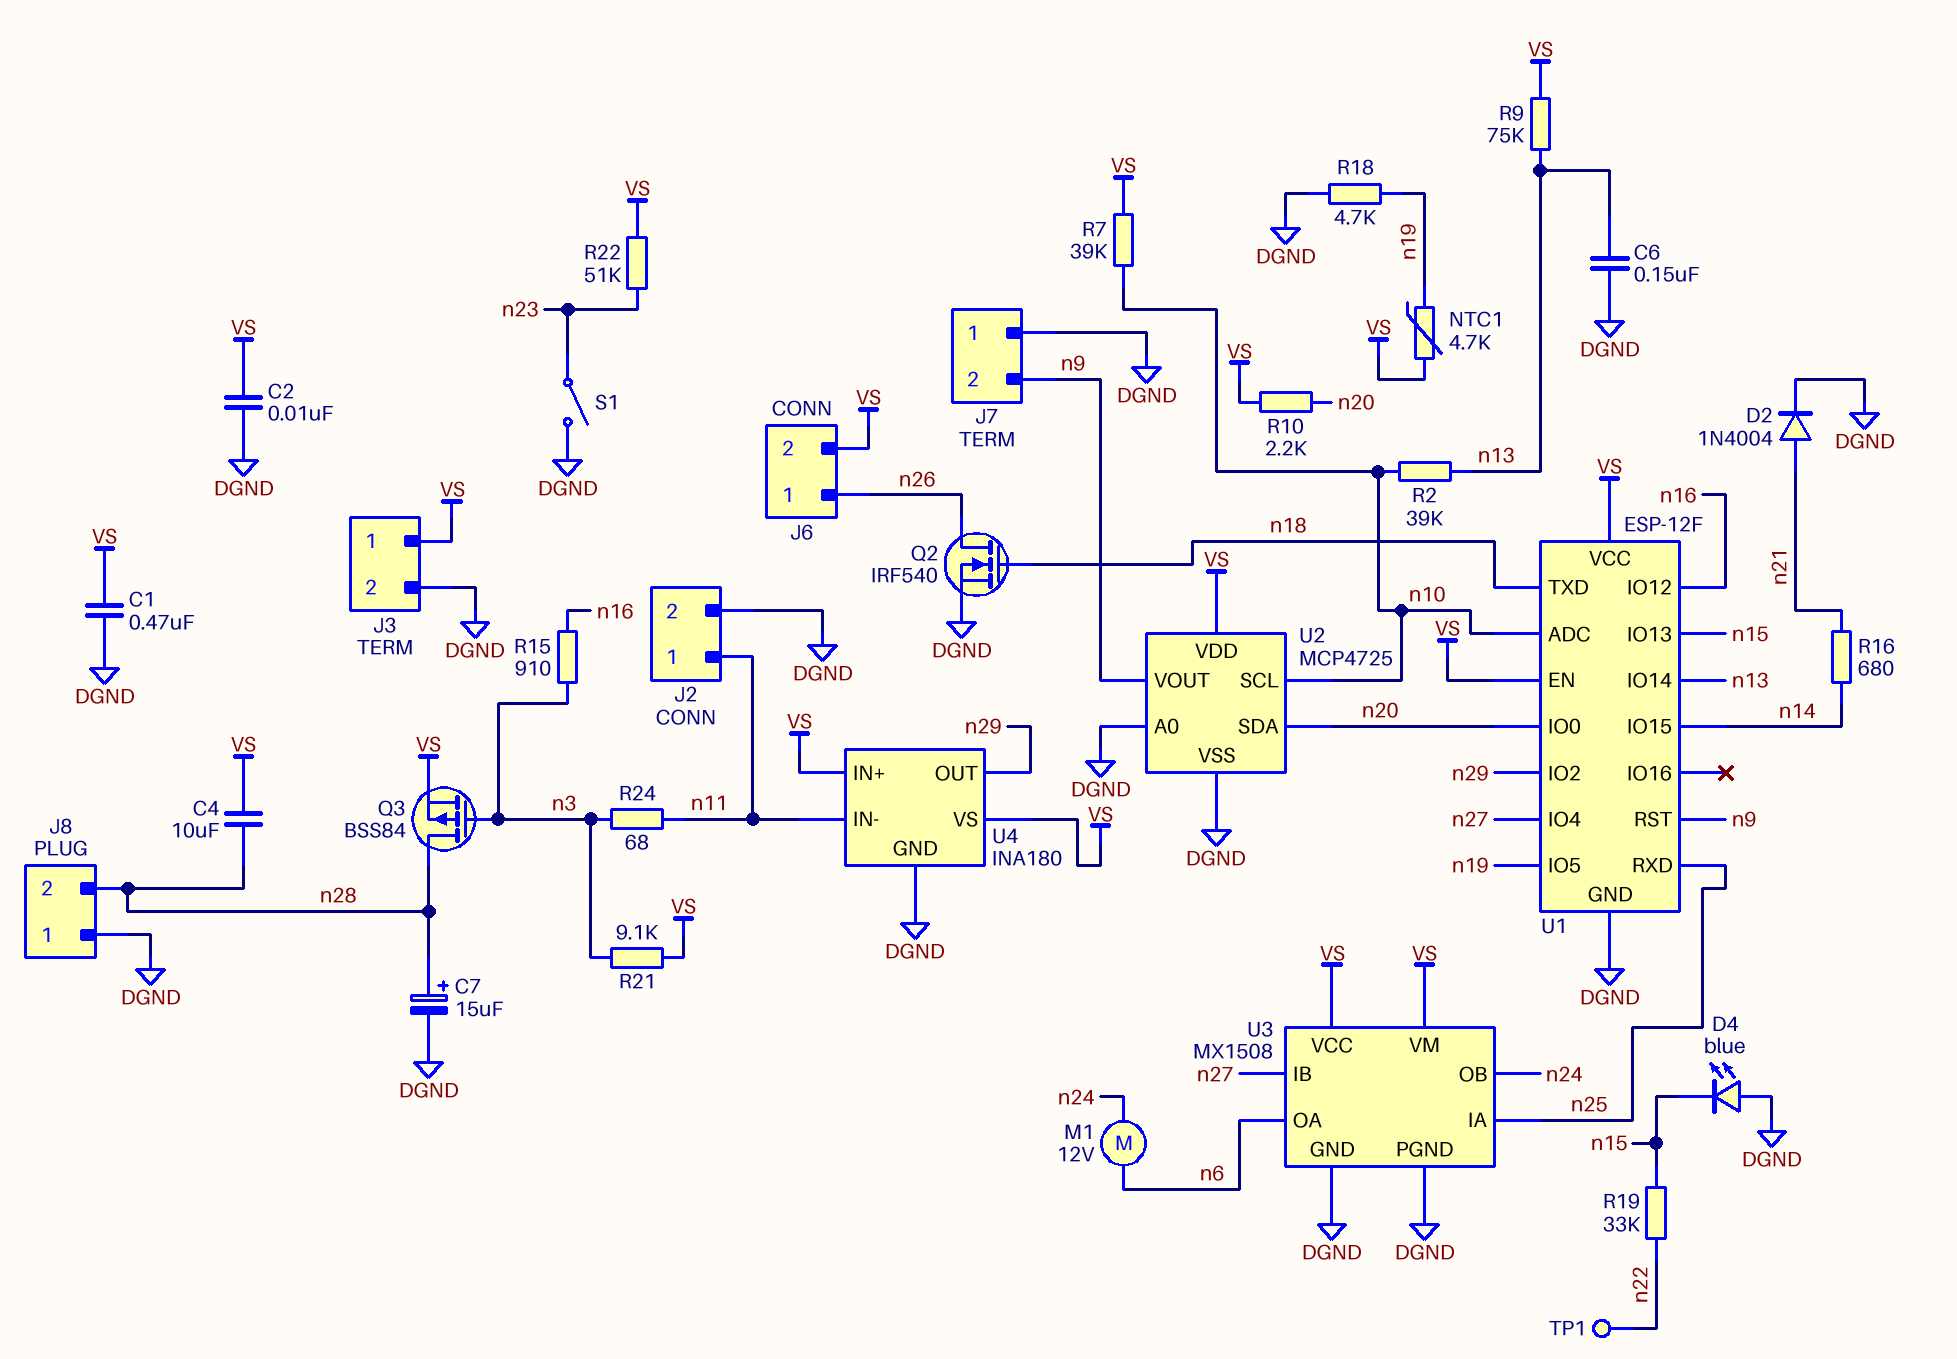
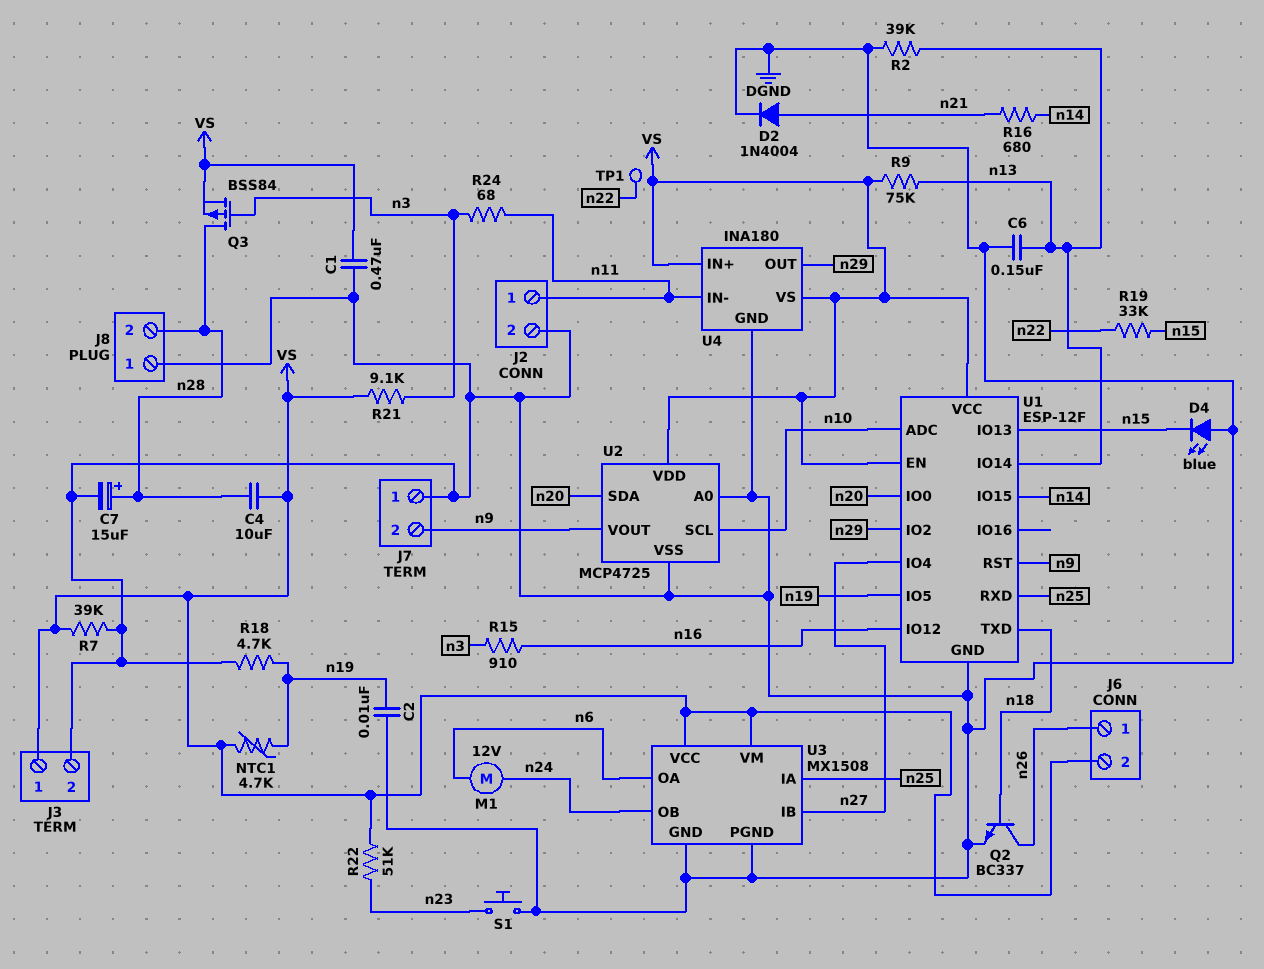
C2: 10nF (DGND, VS) -> 10nF (DGND, n19)
Q2: NMOS IRF540 (G n18, D n26, S DGND) -> NPN BC337 (B n18, C n26, E DGND)
R2: 39k (n10, n13) -> 39k (DGND, n13)
R7: 39k (VS, n10) -> 39k (DGND, VS)
R10: 2.2k (VS, n20) -> none
S1: switch (DGND, n23) -> button (DGND, n23)

